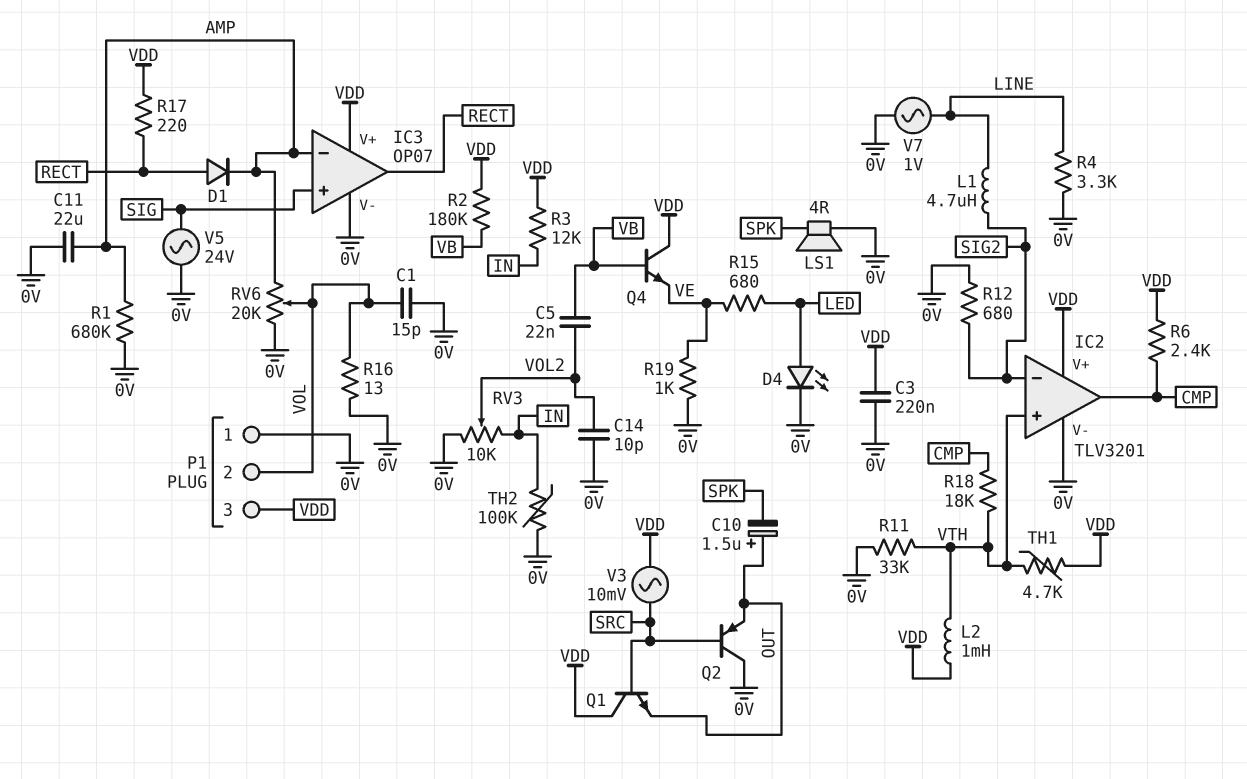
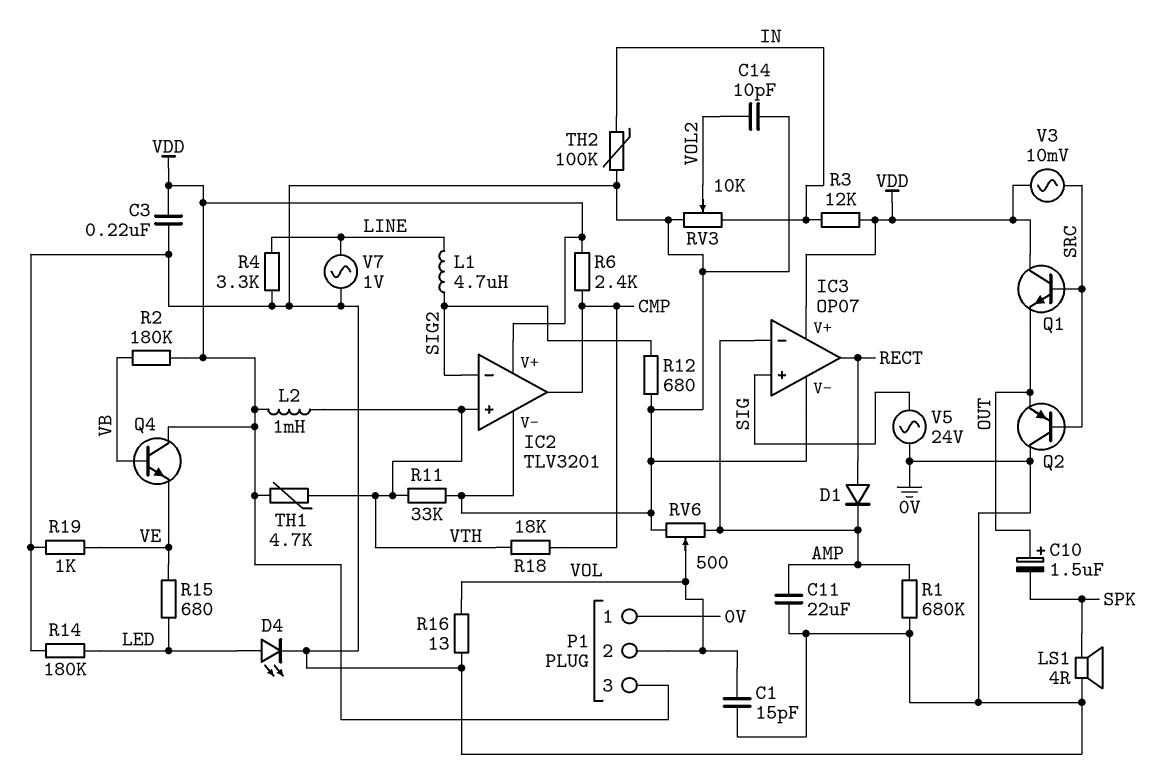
C5: 22nF (VB, VOL2) -> none
R14: none -> 180k (0V, LED)
R17: 220 (RECT, VDD) -> none
RV6: 20k (0V, AMP, wiper VOL) -> 500 (0V, AMP, wiper VOL)

